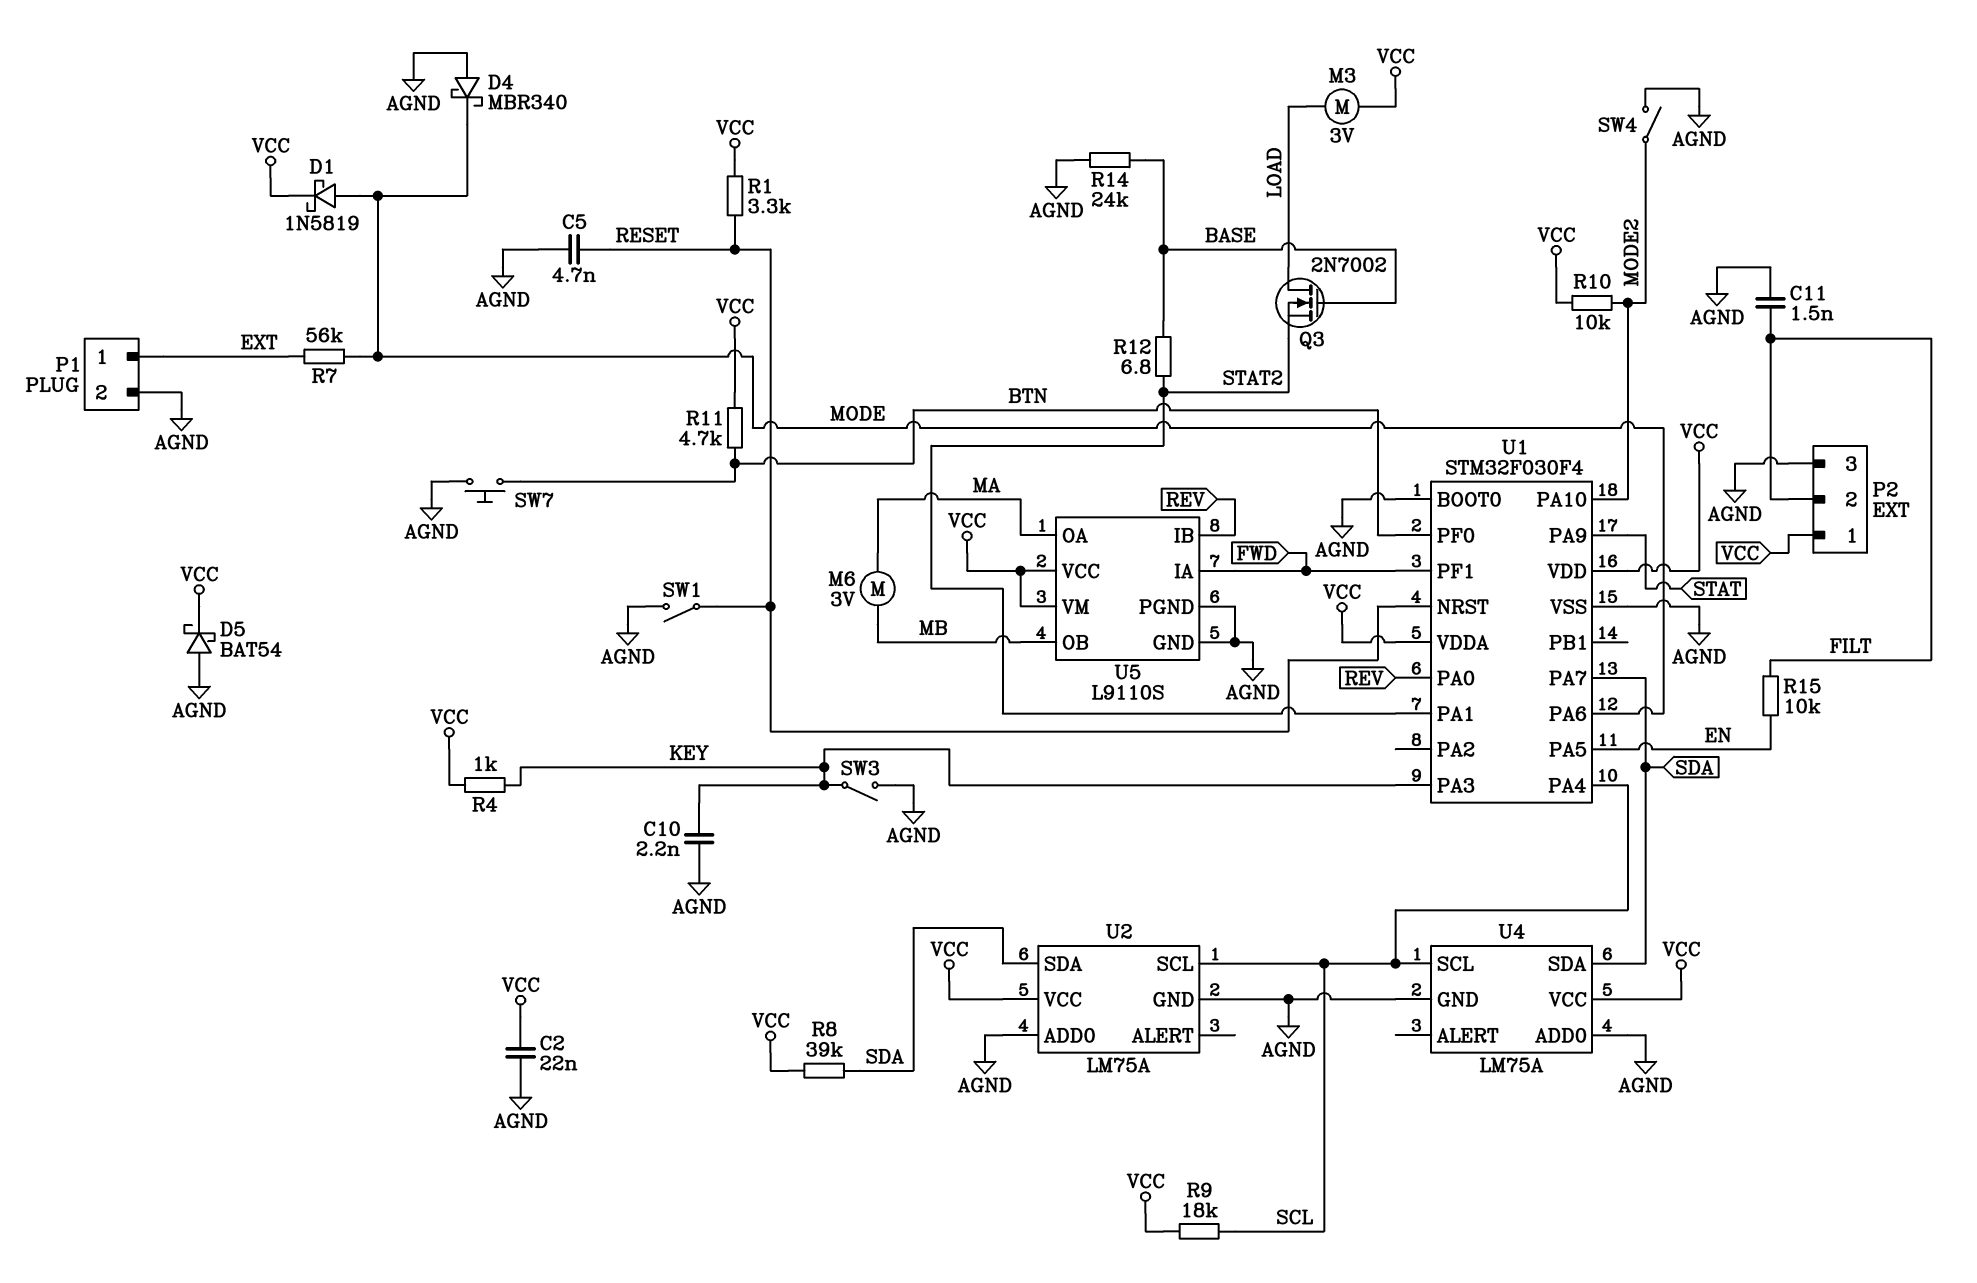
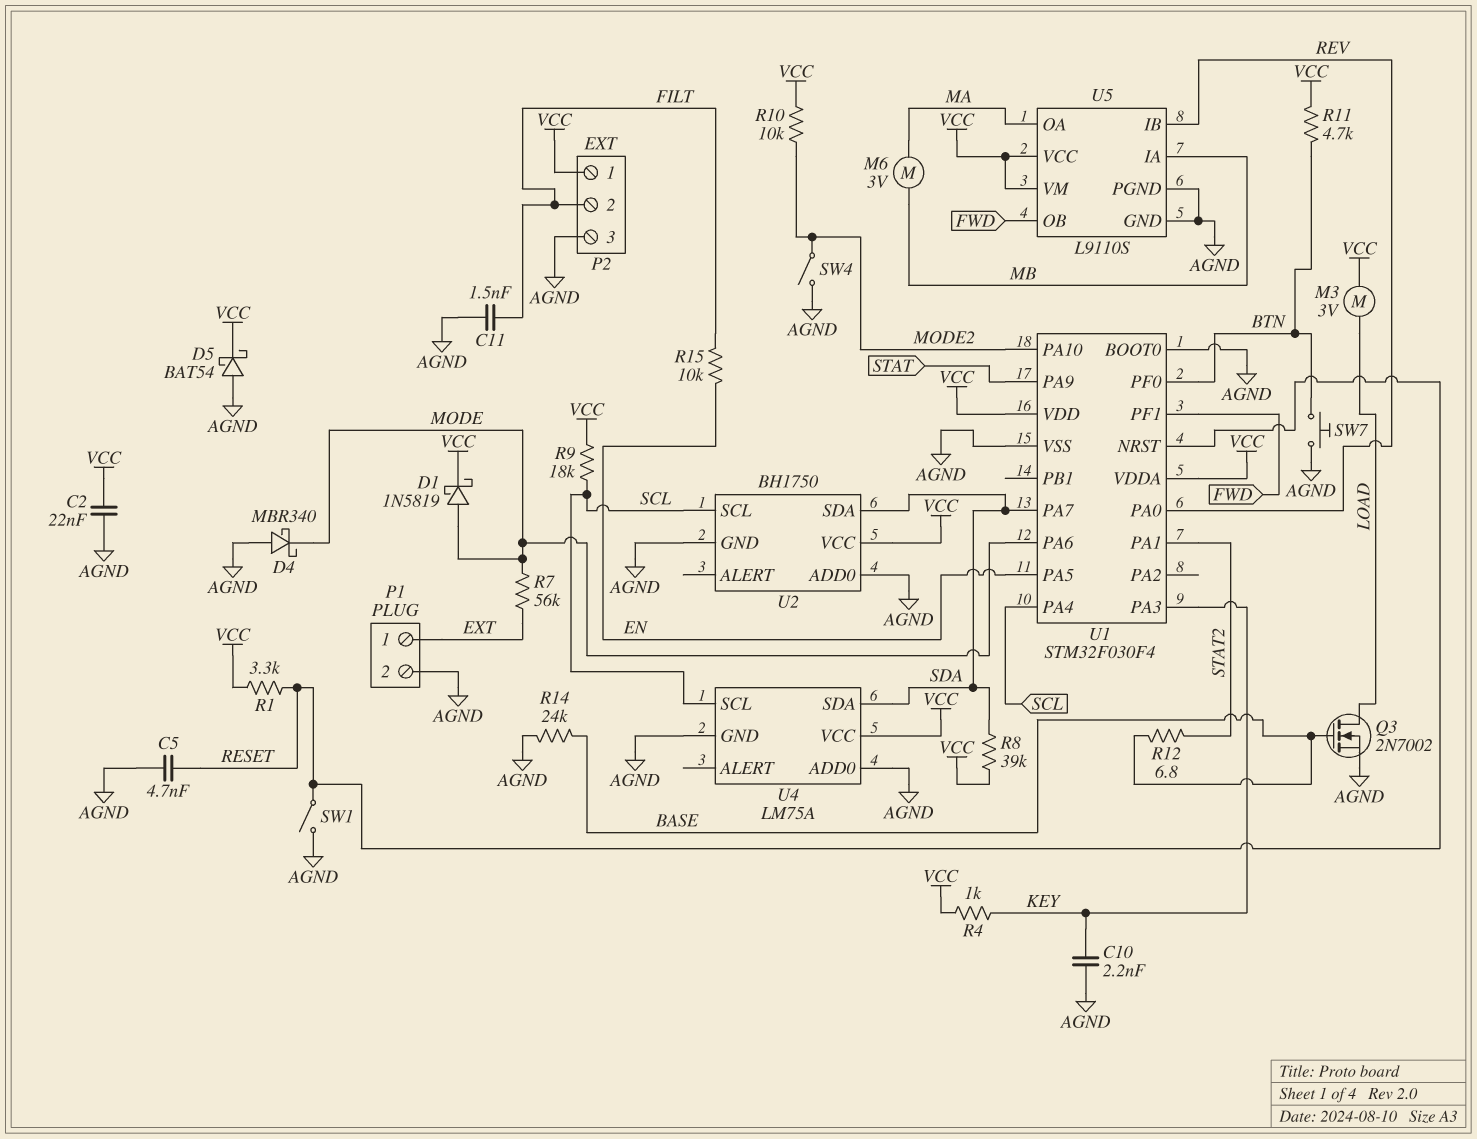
Q3: NMOS 2N7002 (G BASE, D LOAD, S STAT2) -> NMOS 2N7002 (G BASE, D LOAD, S AGND)
SW3: switch (AGND, KEY) -> none
U2: LM75A -> BH1750
U5 pin IA: FWD -> MB
U5 pin OB: MB -> FWD

